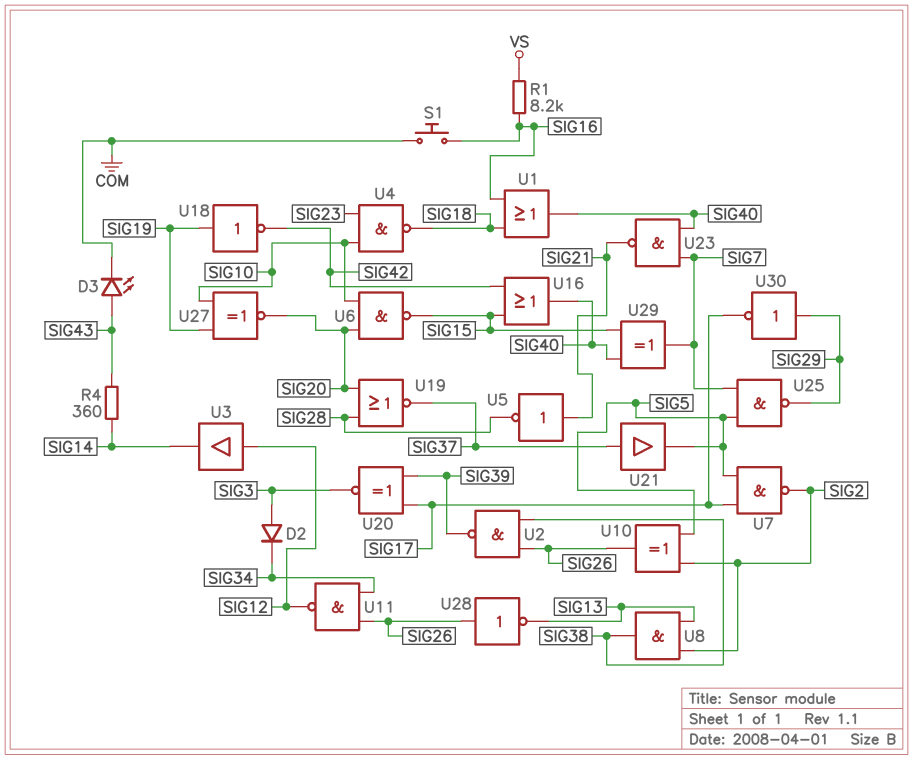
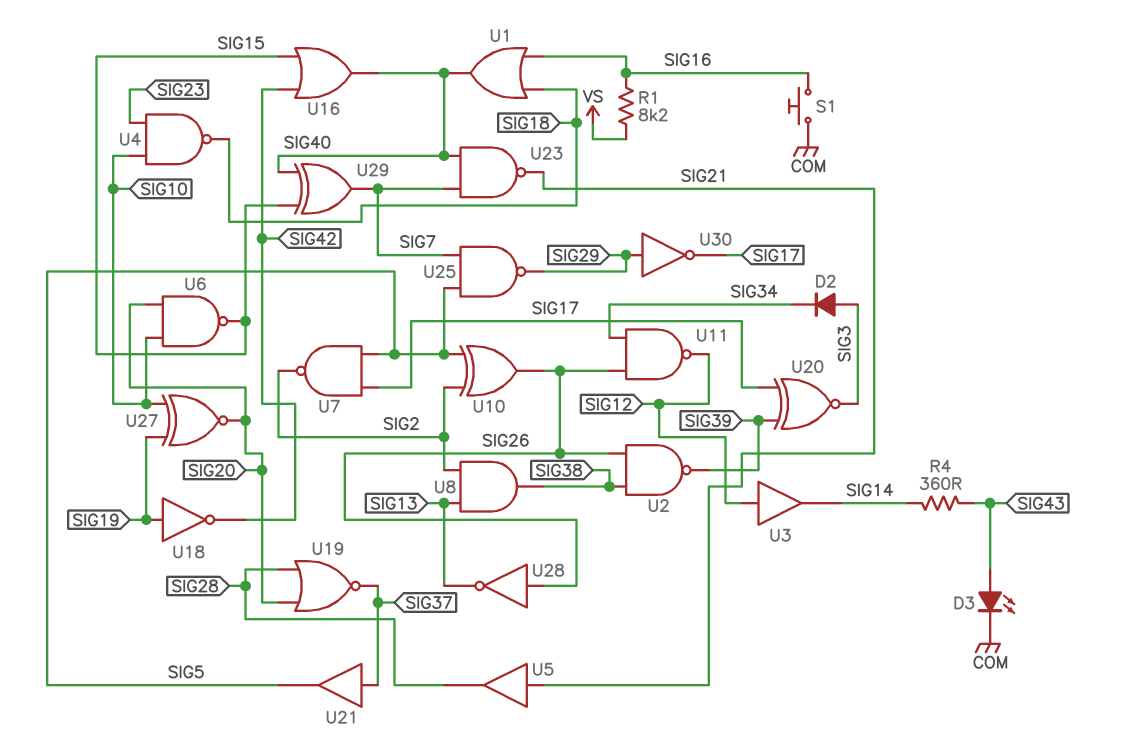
U5: NOT (in SIG21, out SIG28) -> buffer (in SIG21, out SIG28)

